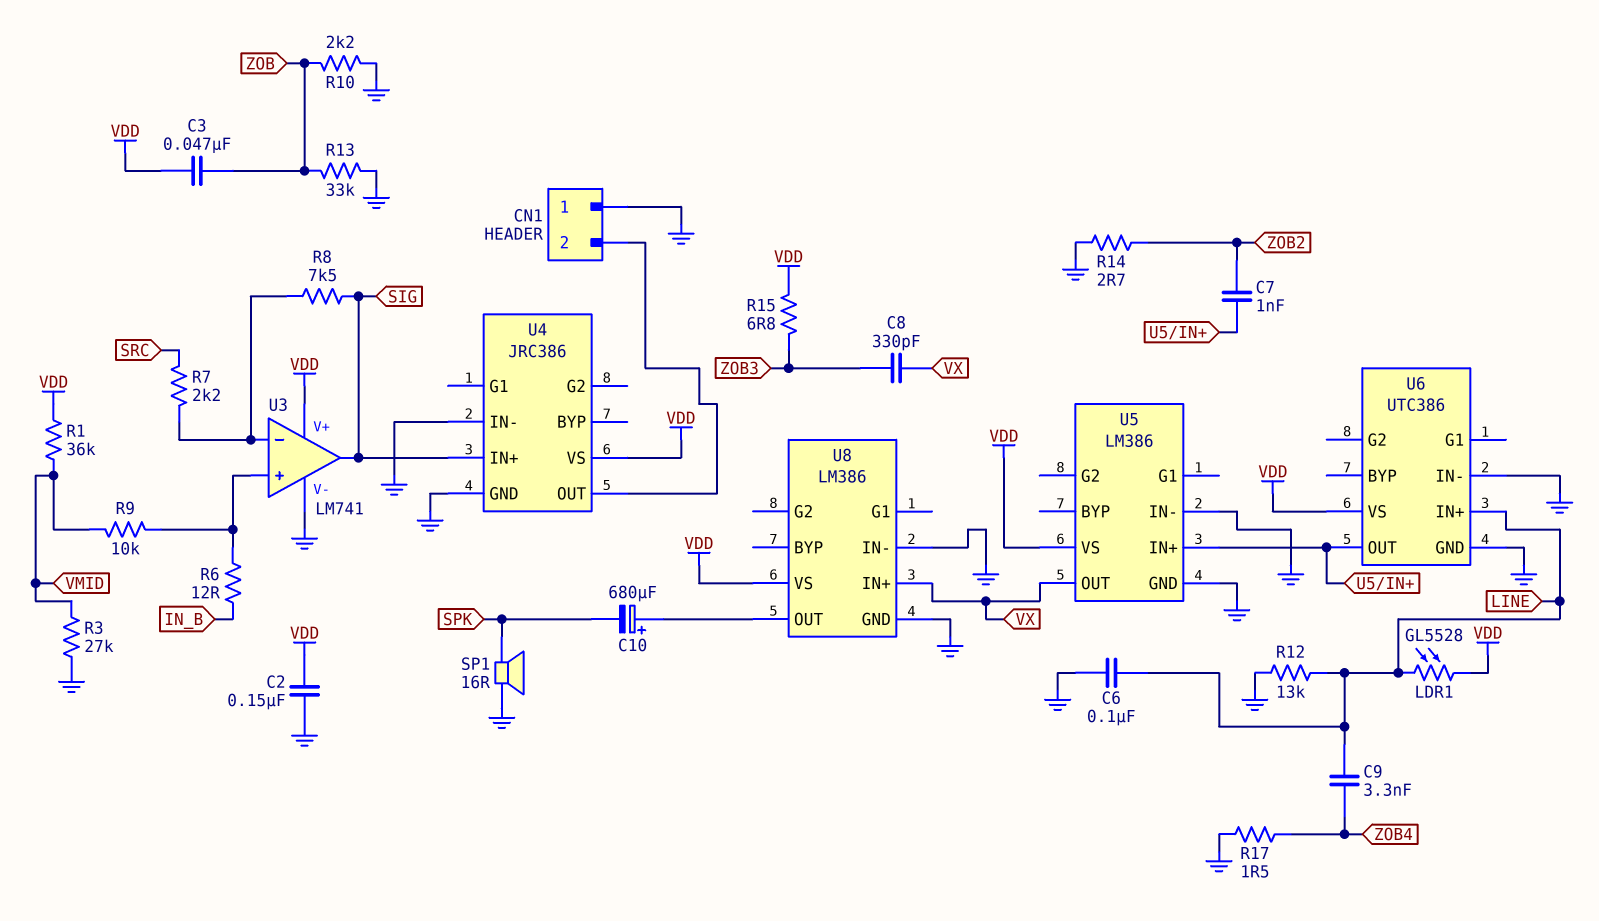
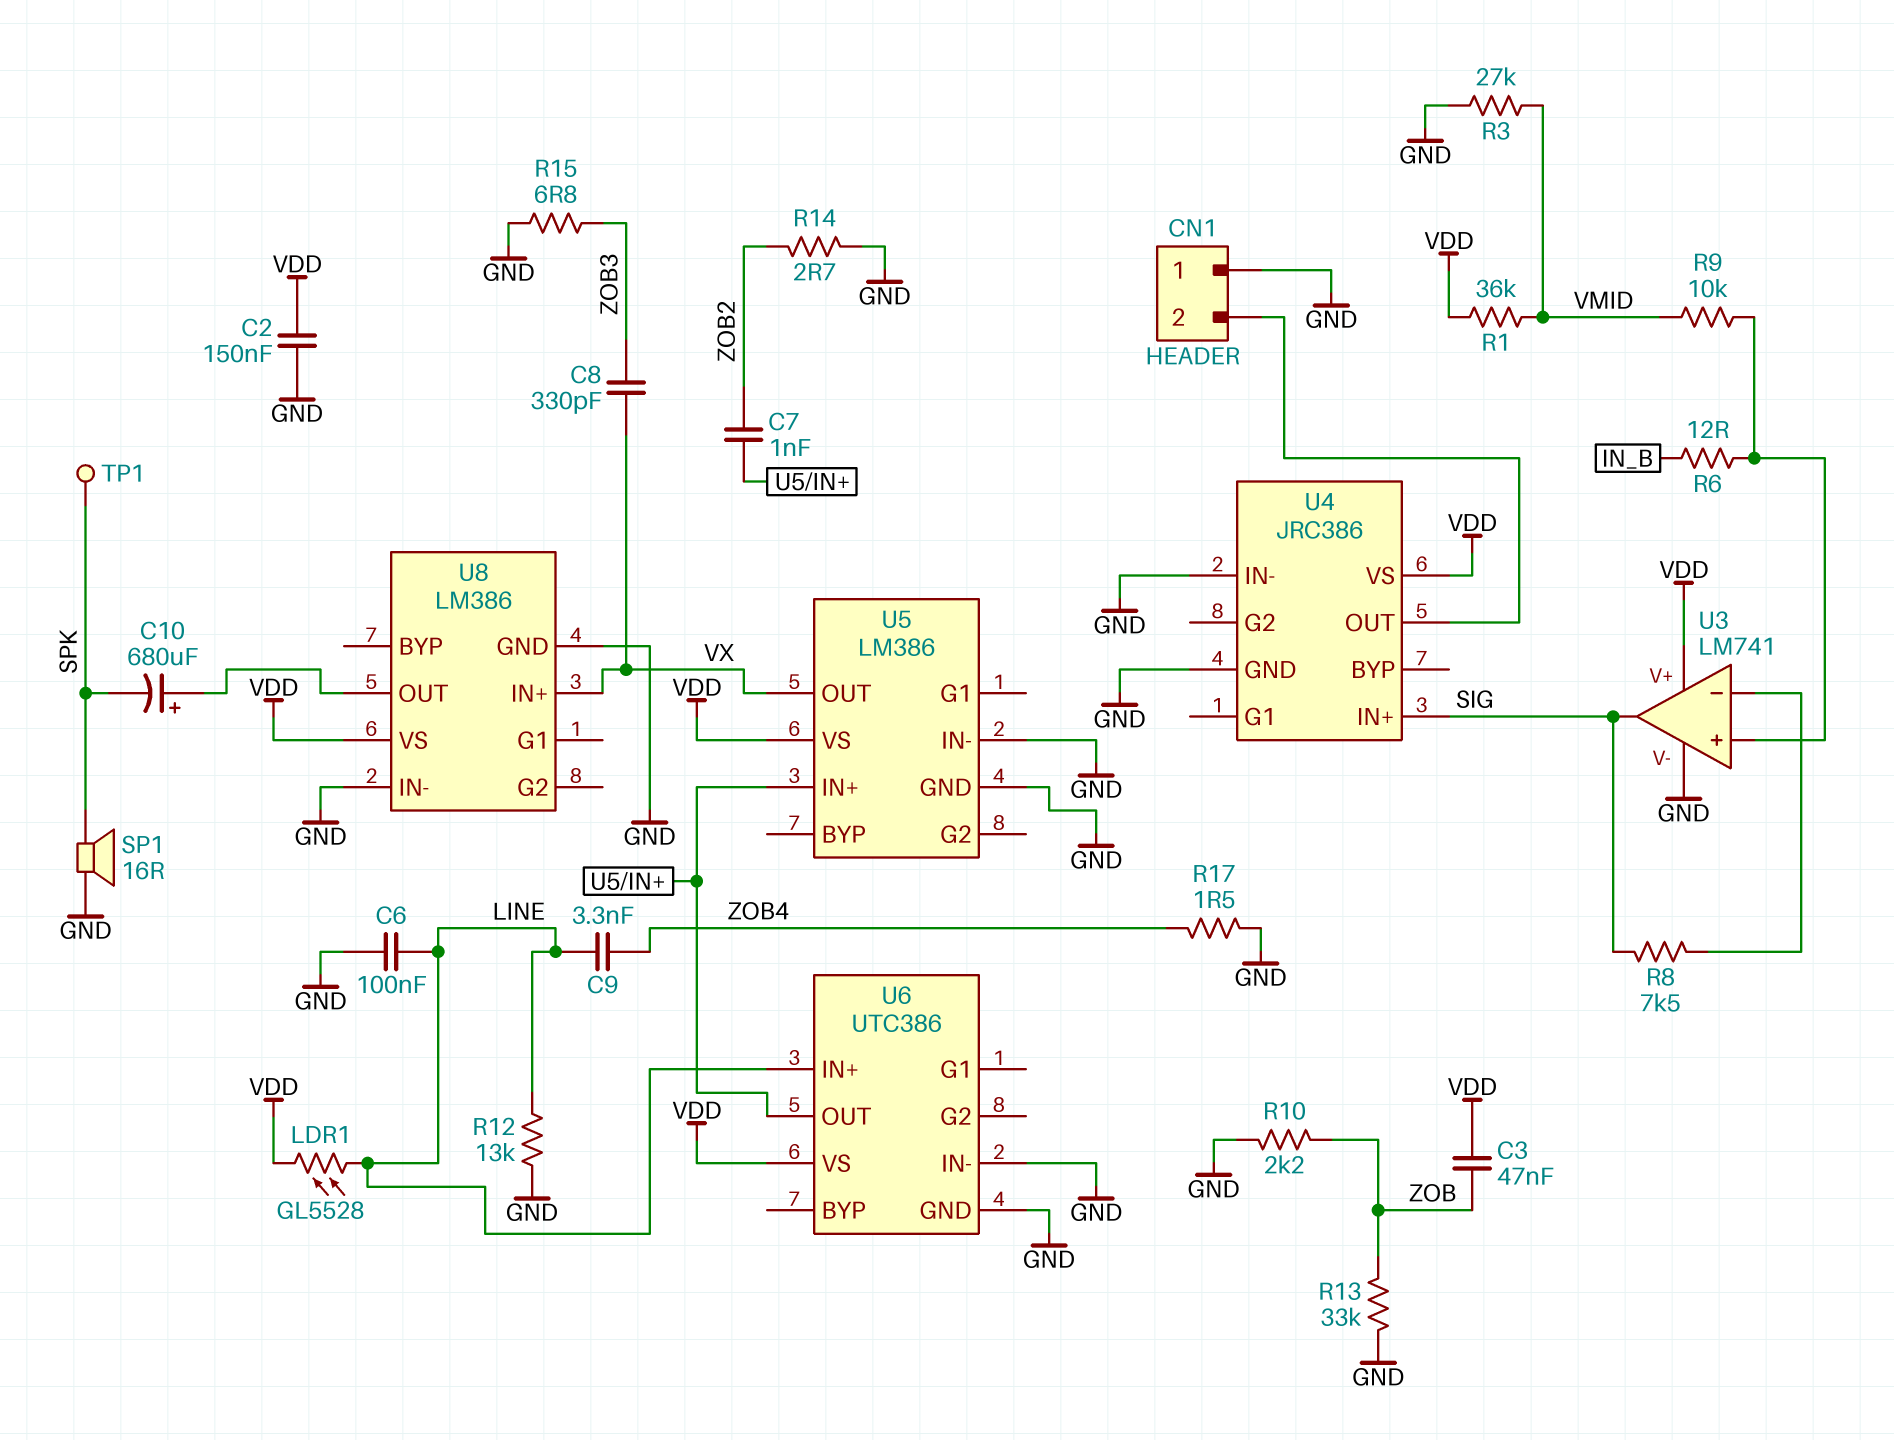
R7: 2.2k (SRC, U3/in-) -> none
R15: 6.8 (VDD, ZOB3) -> 6.8 (GND, ZOB3)
TP1: none -> test point (SPK)

